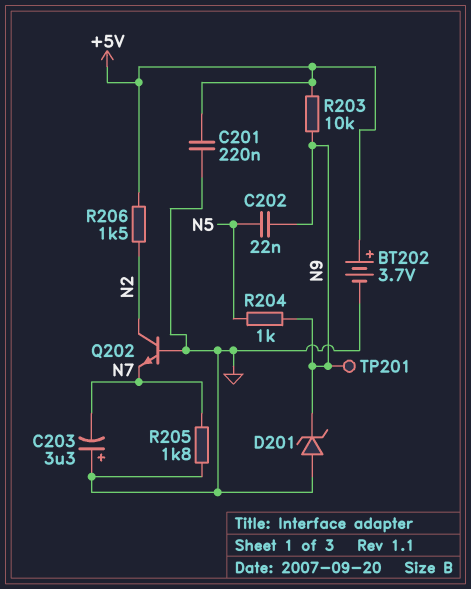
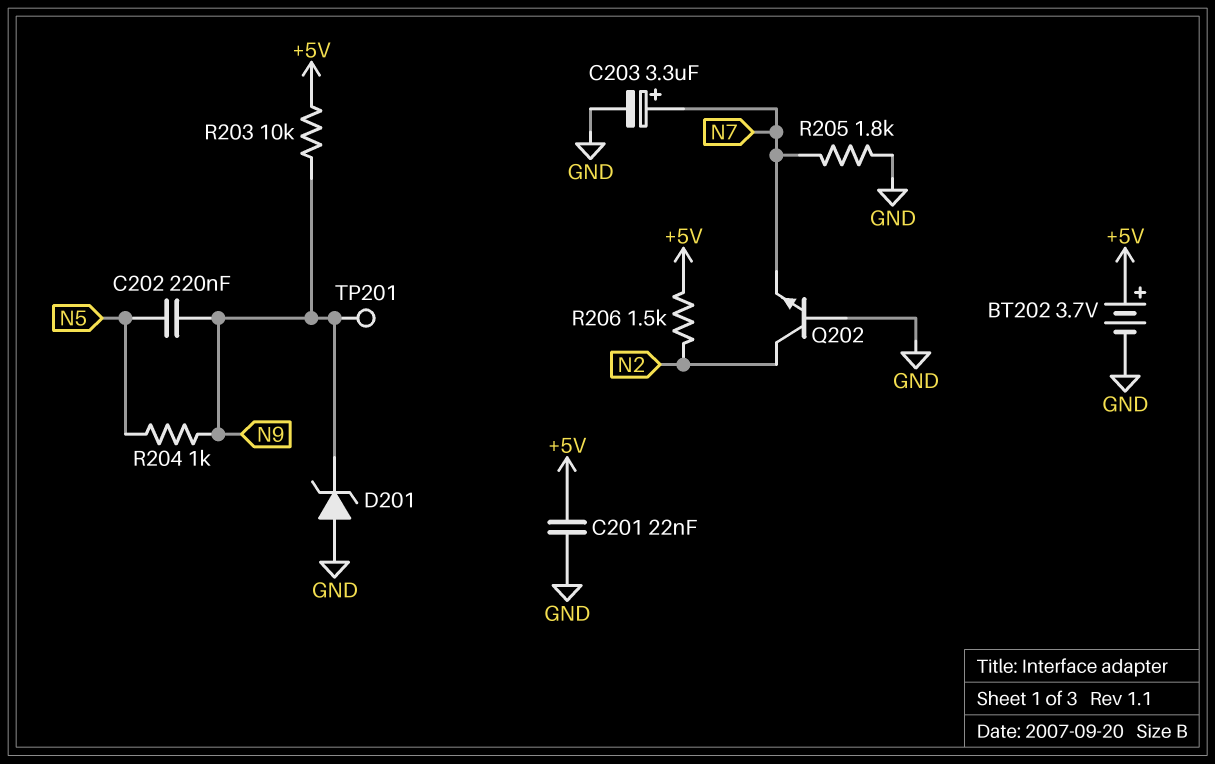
C201: 220nF (+5V, GND) -> 22nF (+5V, GND)
C202: 22nF (N5, N9) -> 220nF (N5, N9)
C203: 3.3uF (plus GND, minus N7) -> 3.3uF (plus N7, minus GND)

